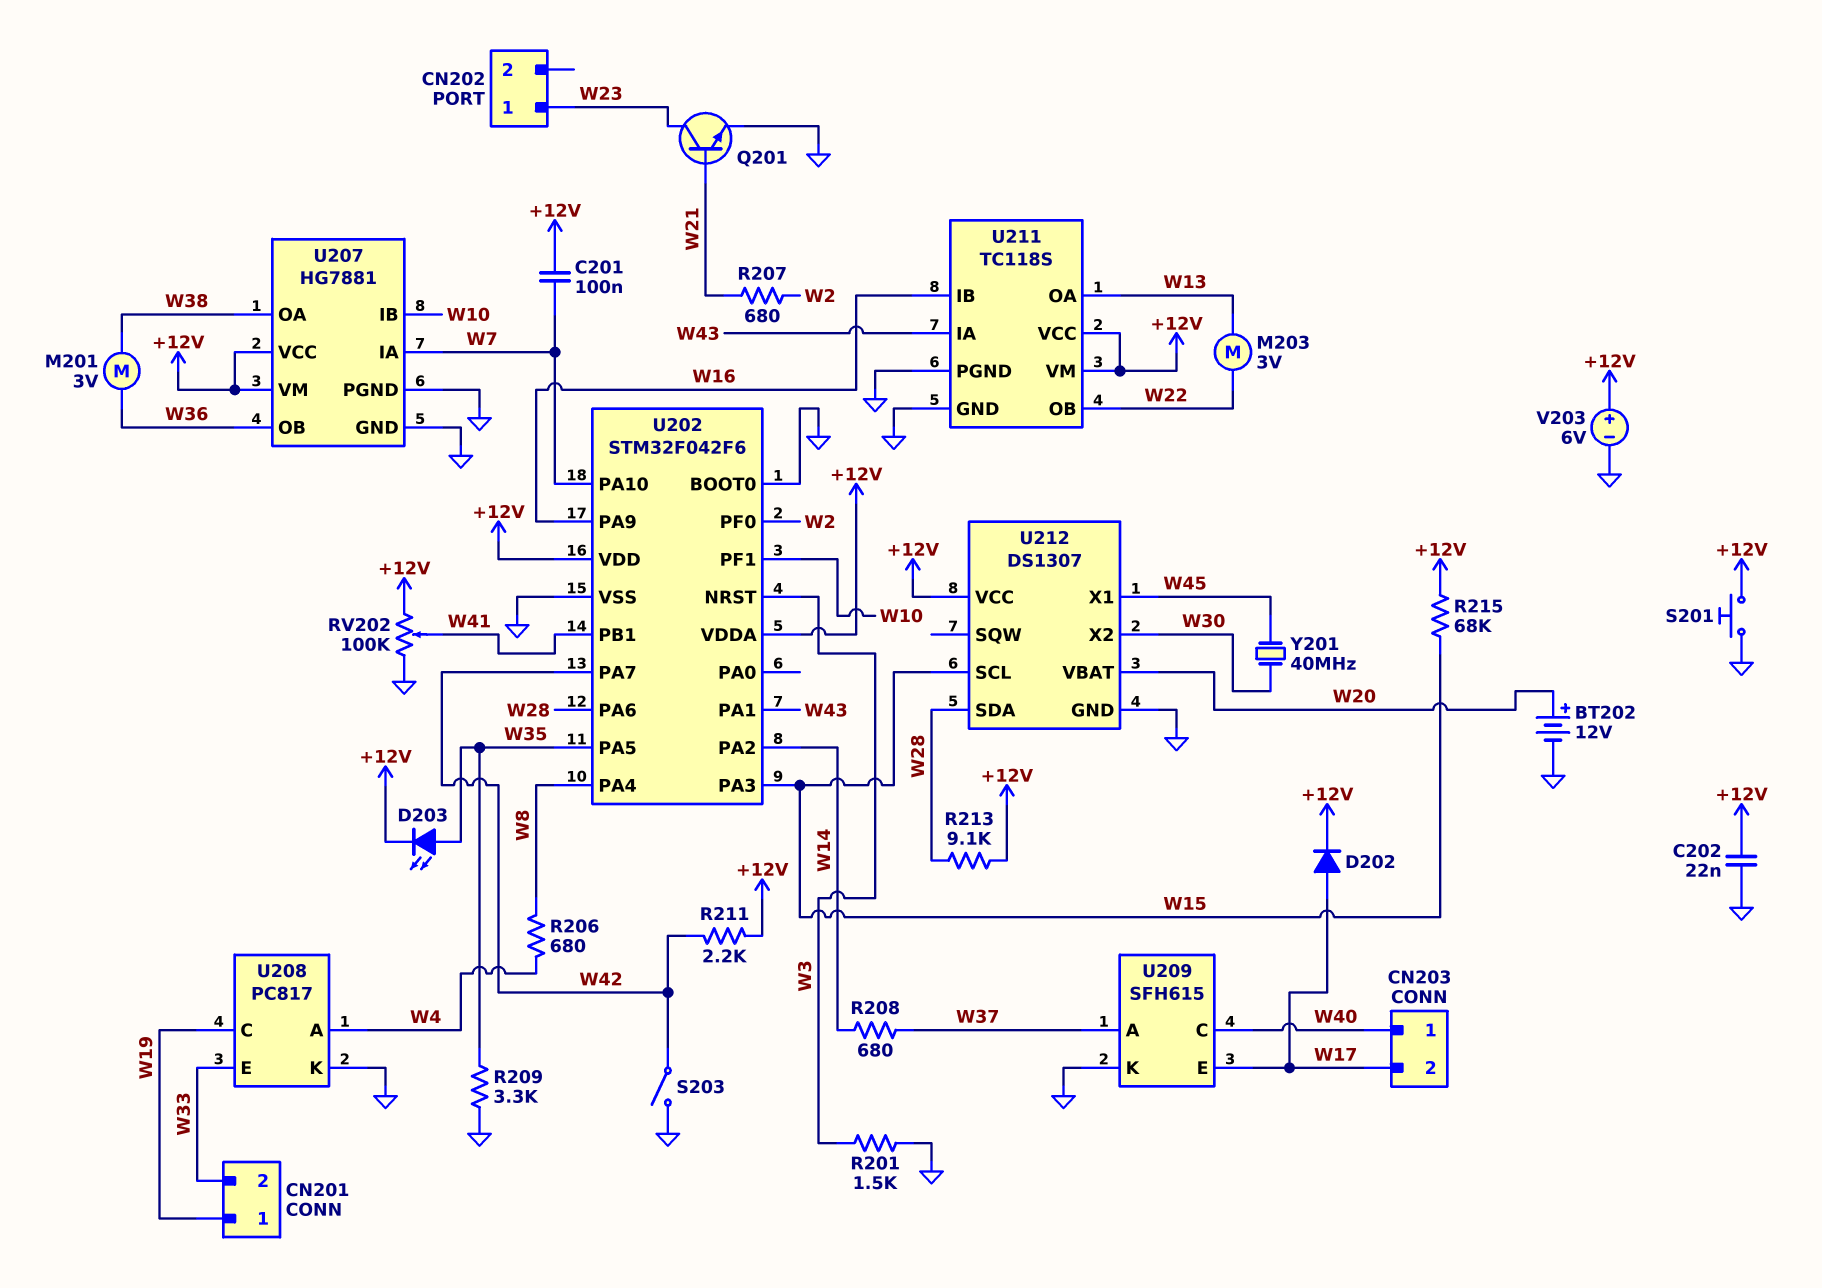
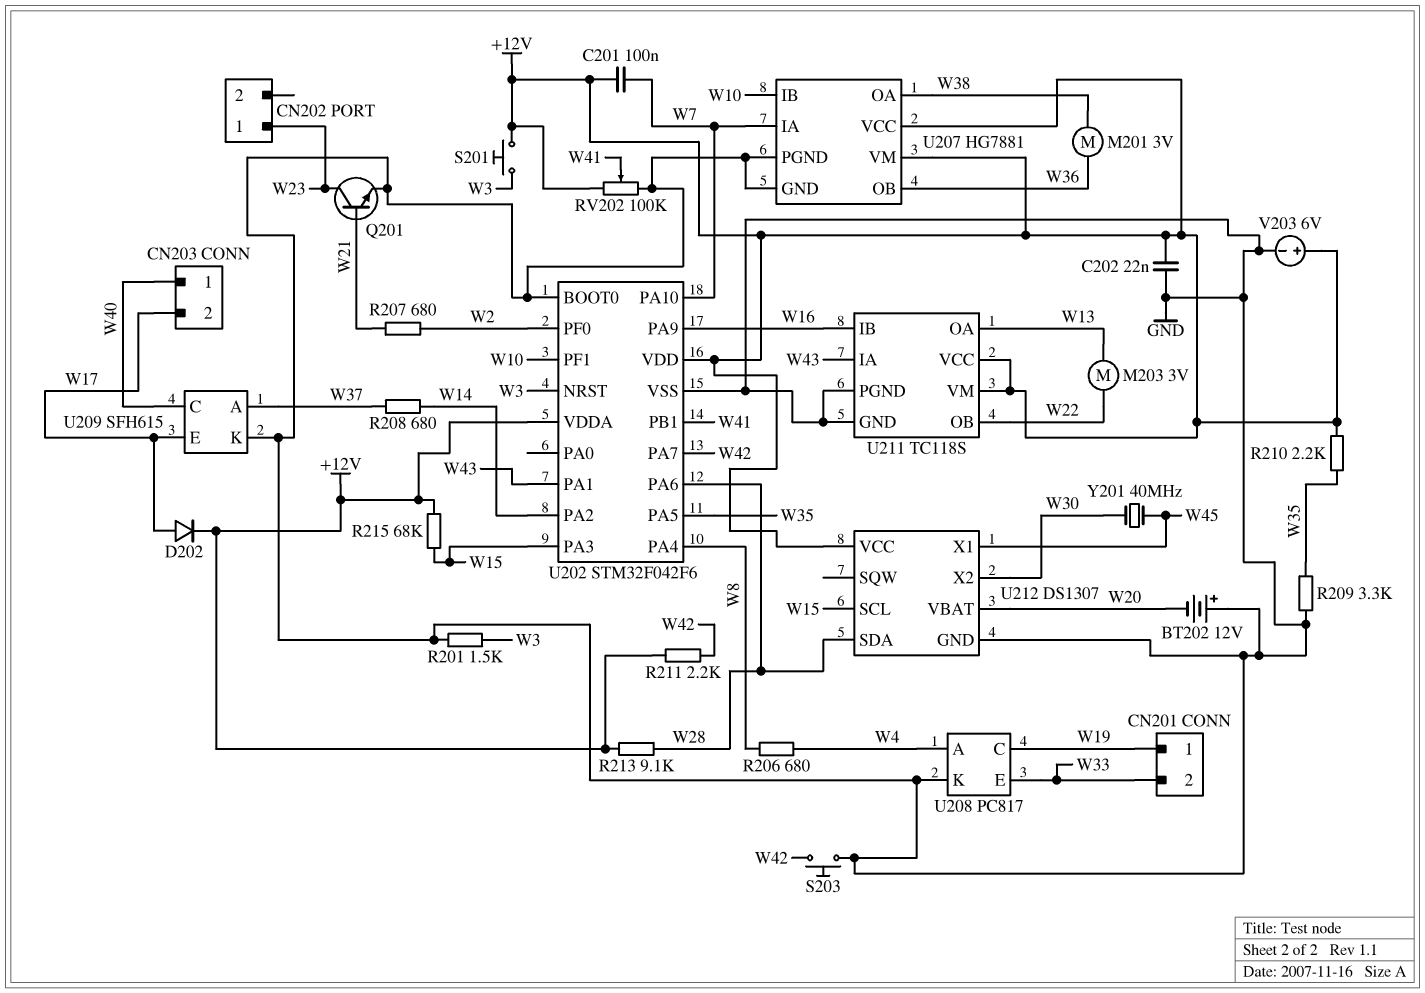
BT202: 12V (plus W20, minus GND) -> 12V (plus GND, minus W20)
D203: LED (A W35, K +12V) -> none
R210: none -> 2.2k (+12V, W35)
S201: button (+12V, GND) -> button (+12V, W3)
S203: switch (GND, W42) -> button (GND, W42)

